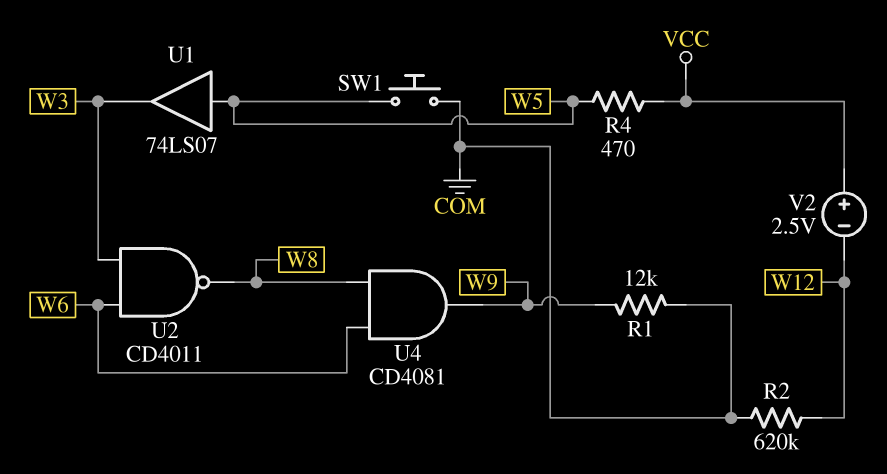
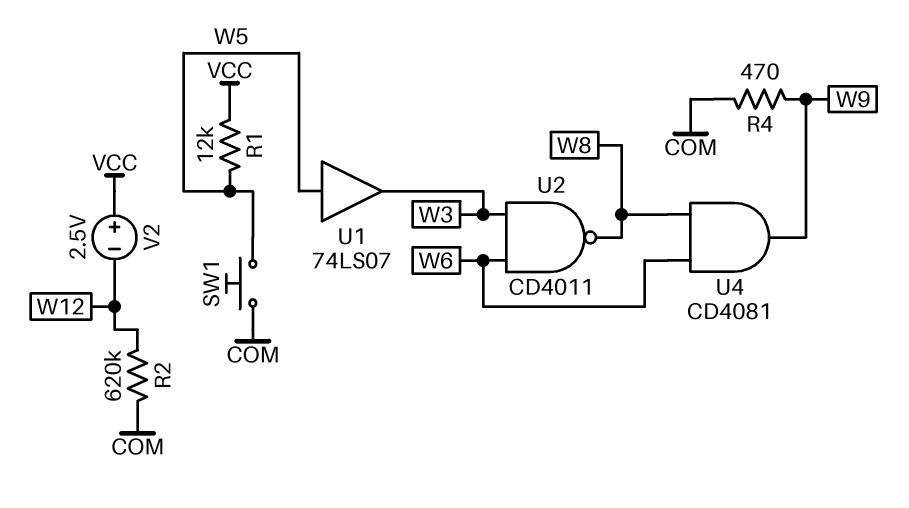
R1: 12k (COM, W9) -> 12k (VCC, W5)
R4: 470 (VCC, W5) -> 470 (COM, W9)

